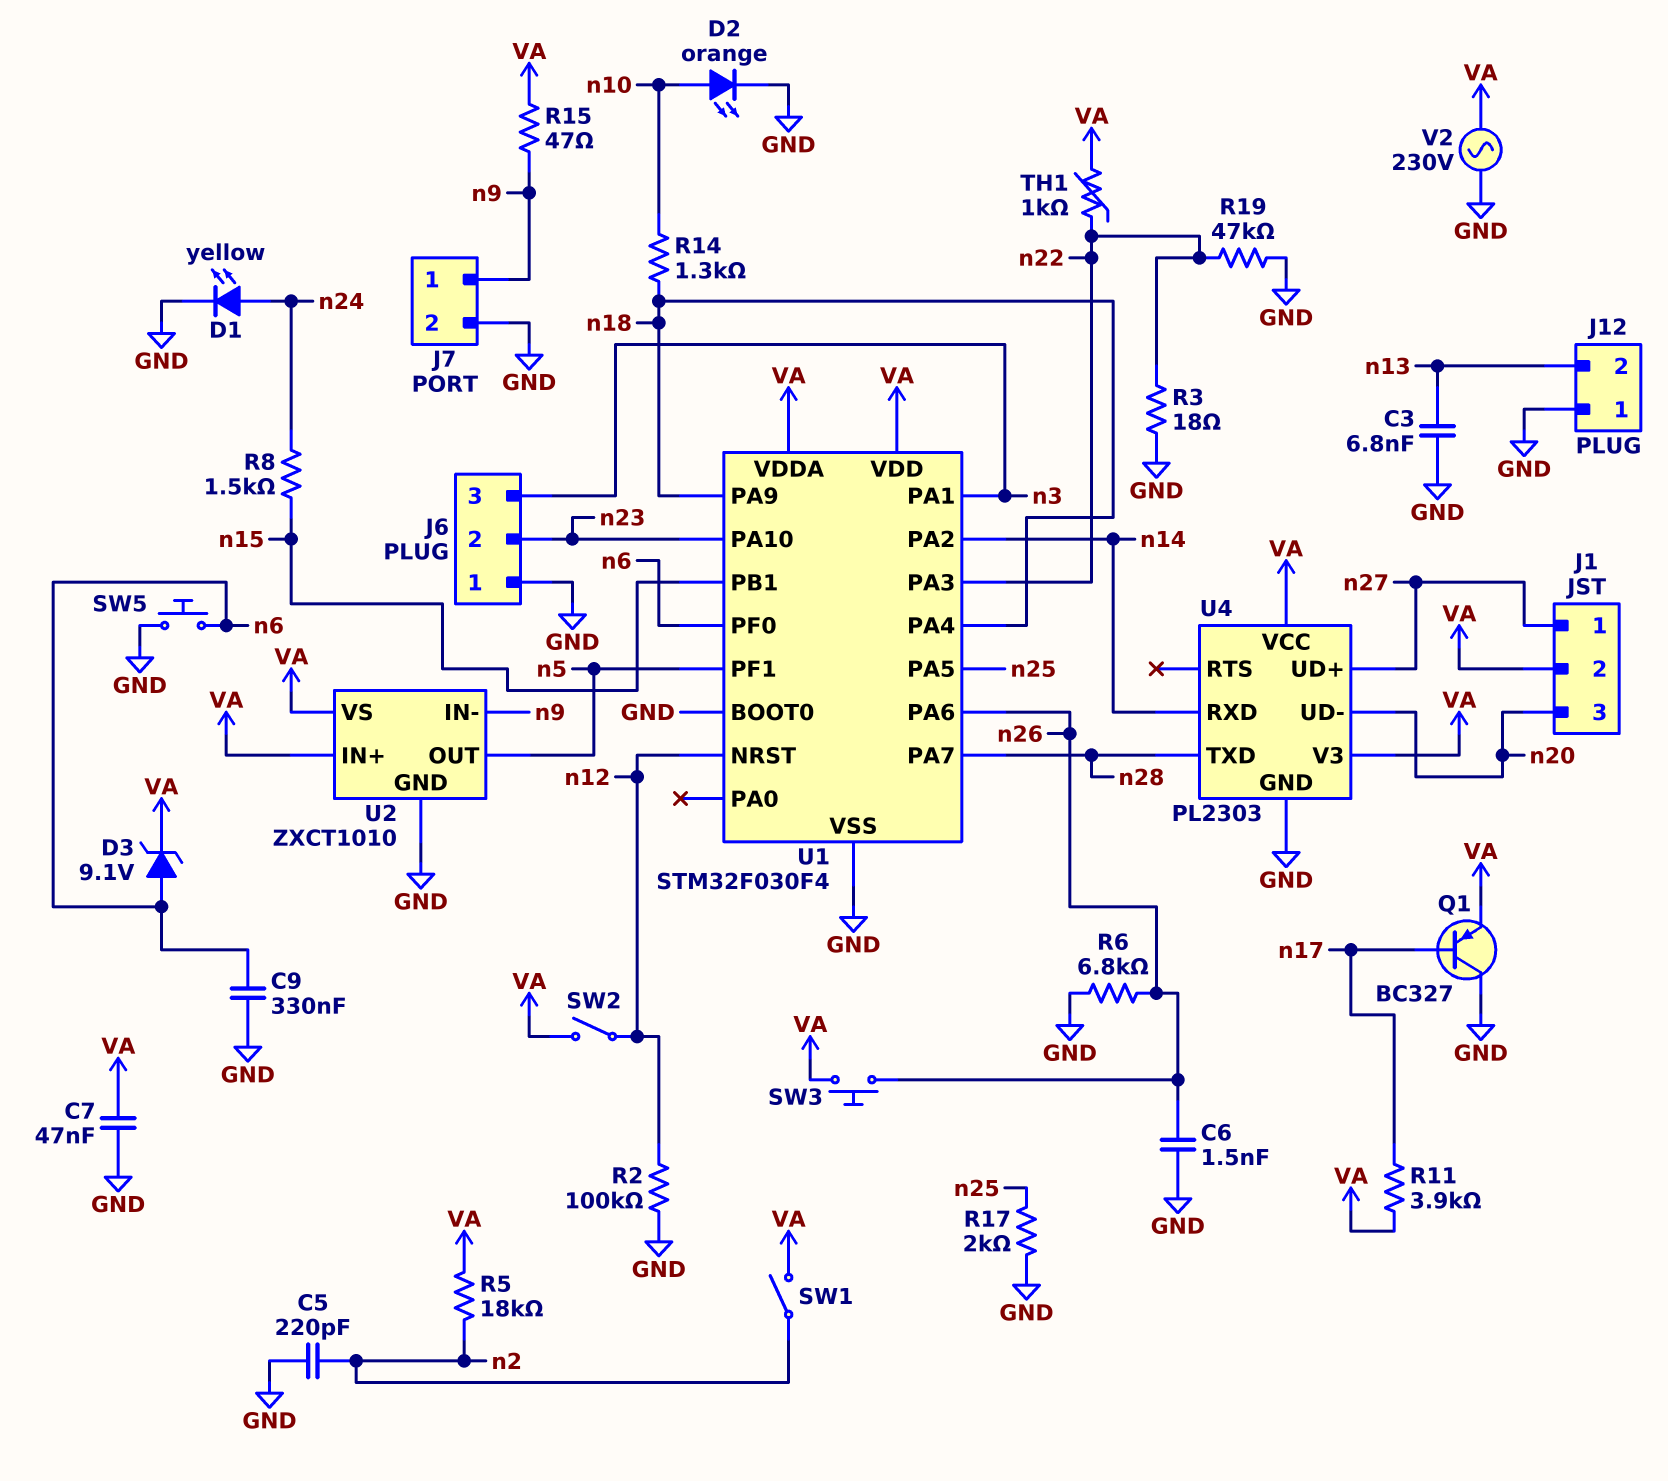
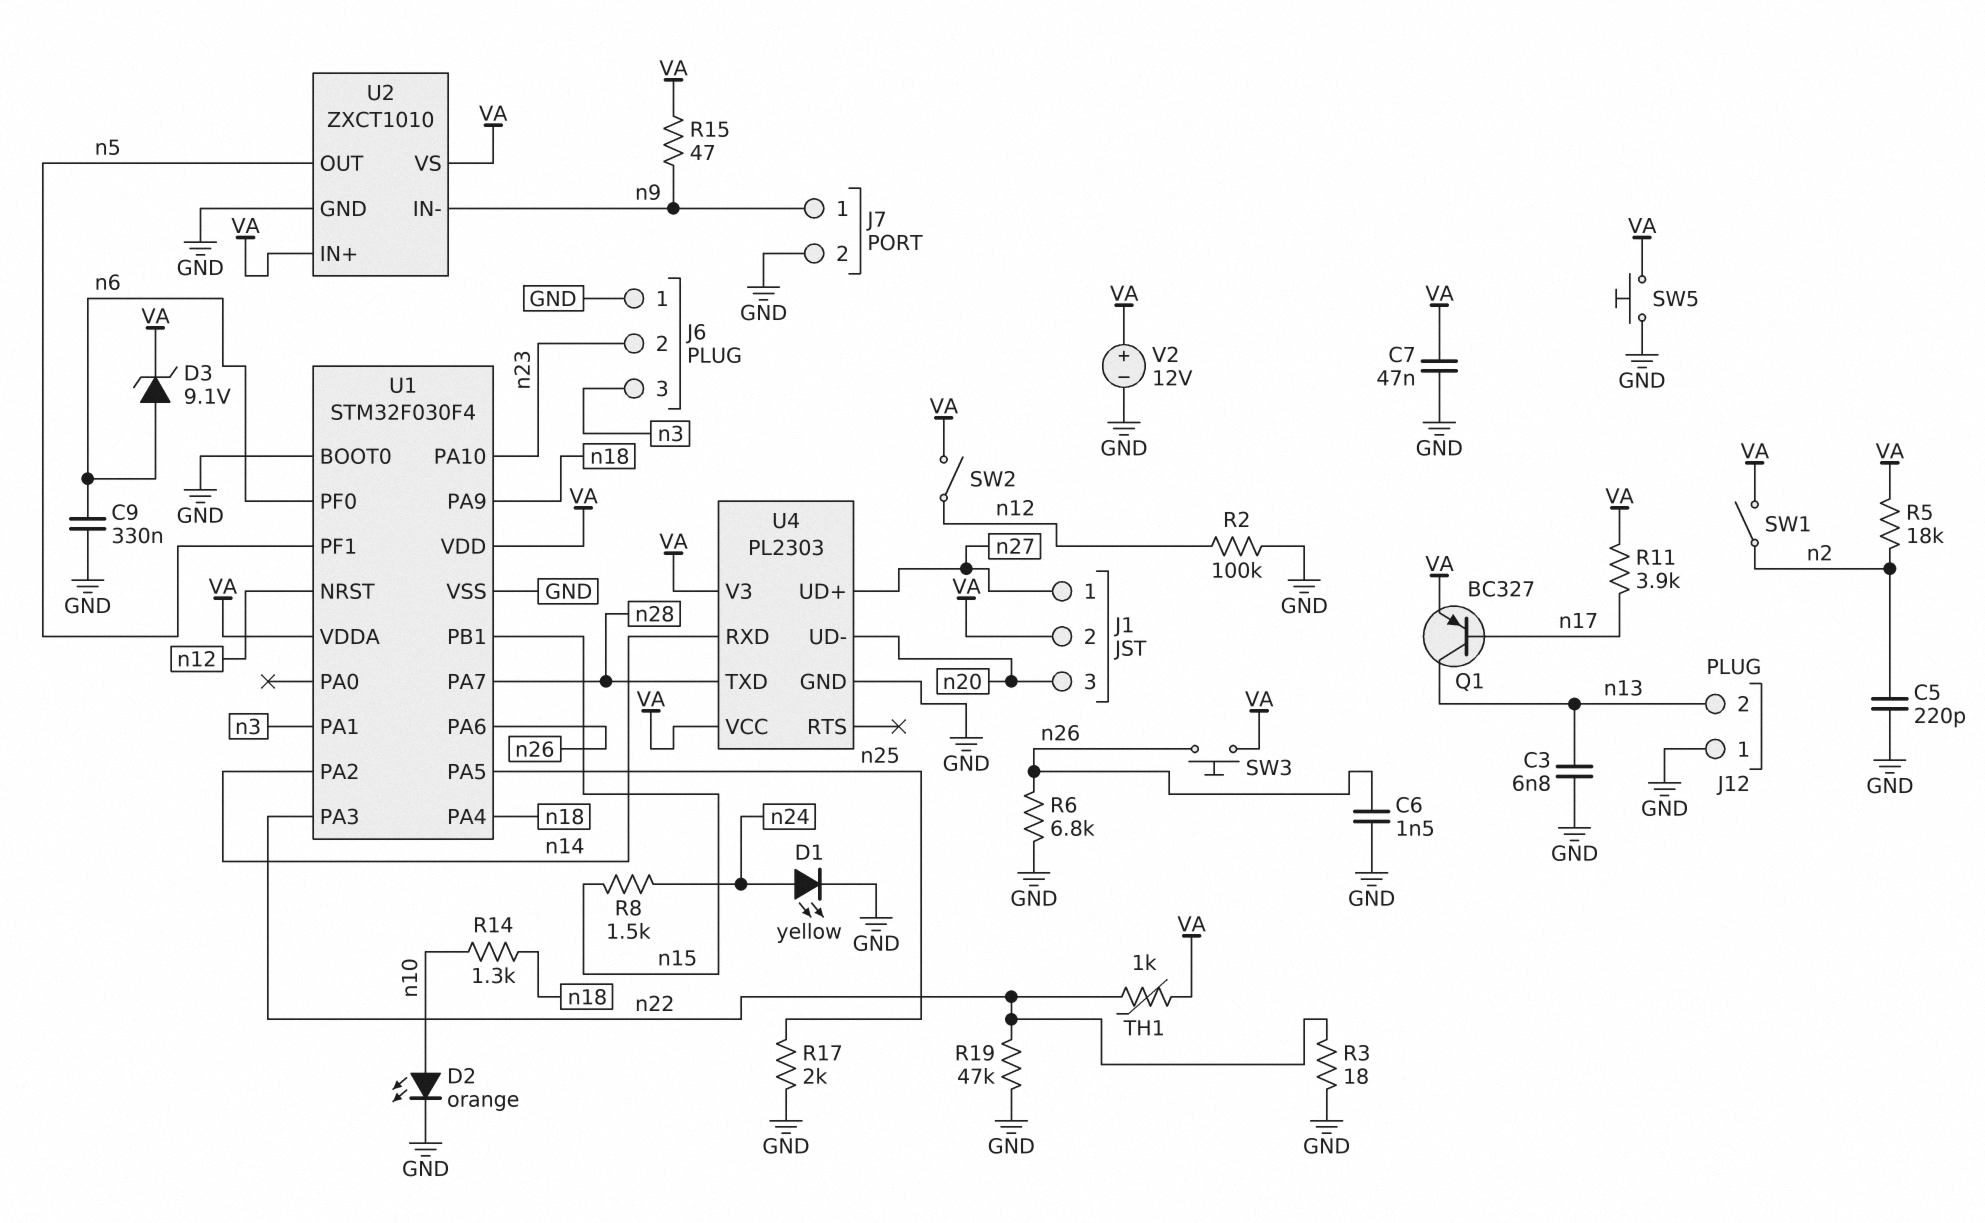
Q1: PNP BC327 (B n17, C GND, E VA) -> PNP BC327 (B n17, C n13, E VA)
SW5: button (GND, n6) -> button (GND, VA)
V2: AC 230V (GND, VA) -> 12V (plus VA, minus GND)

